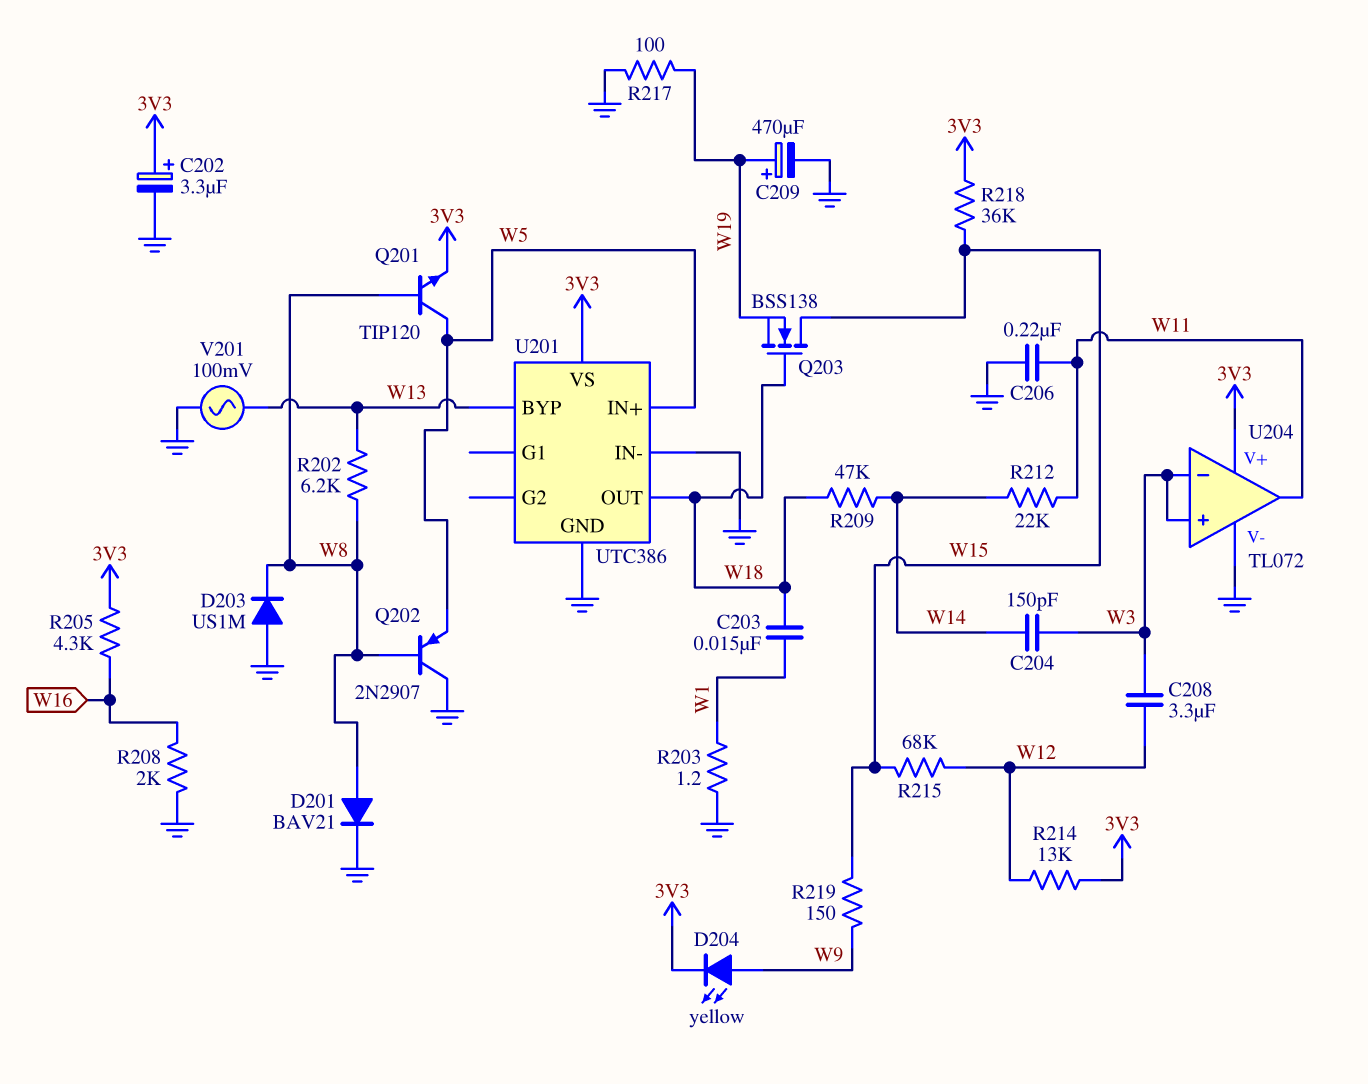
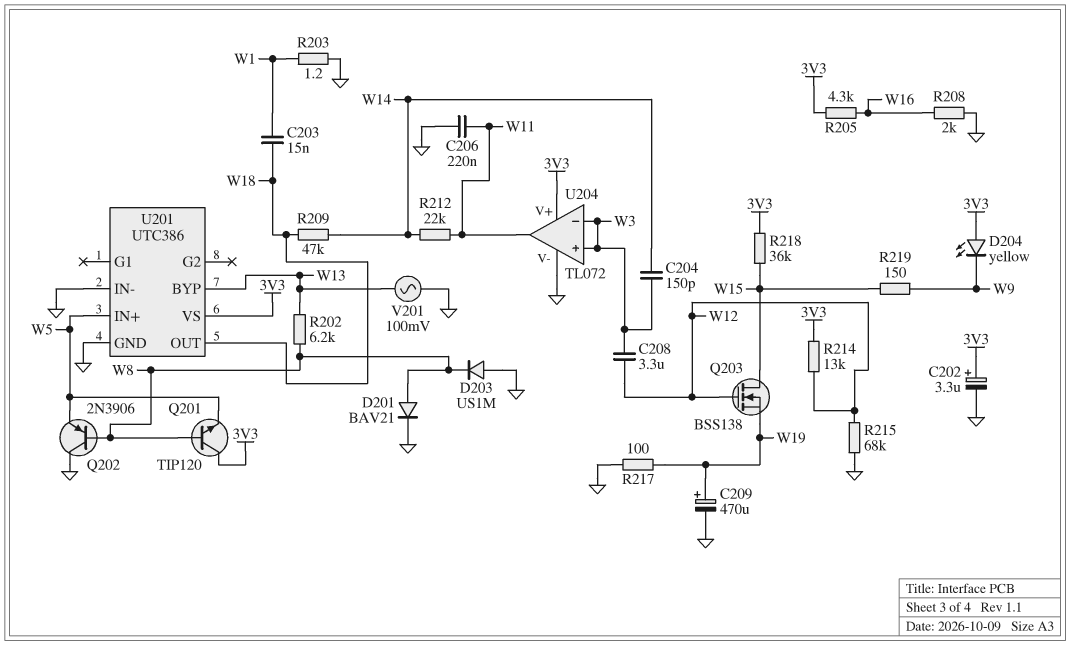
D204: LED yellow (A W9, K 3V3) -> LED yellow (A 3V3, K W9)
Q201: NPN TIP120 (B W8, C W5, E 3V3) -> NPN TIP120 (B W8, C 3V3, E W5)
Q202: PNP 2N2907 (B W8, C GND, E W5) -> PNP 2N3906 (B W8, C GND, E W5)
Q203: NMOS BSS138 (G W18, D W15, S W19) -> NMOS BSS138 (G W12, D W15, S W19)
R215: 68k (W12, W15) -> 68k (GND, W12)

